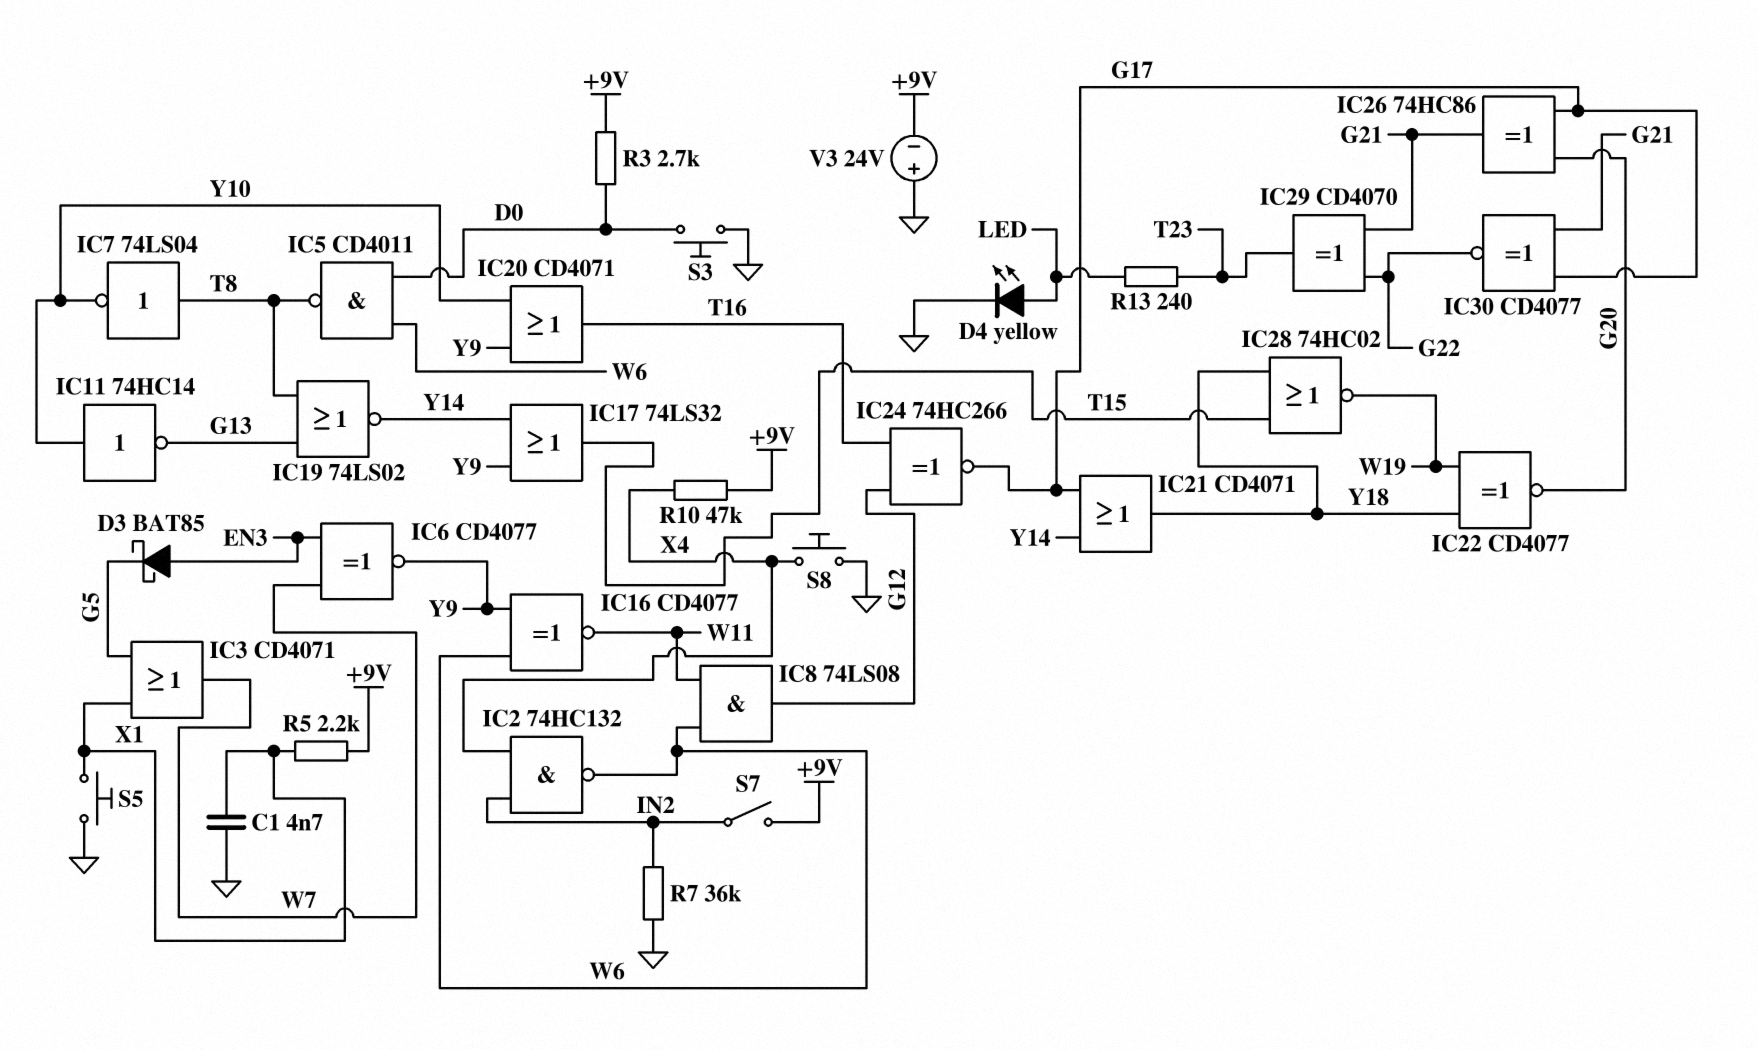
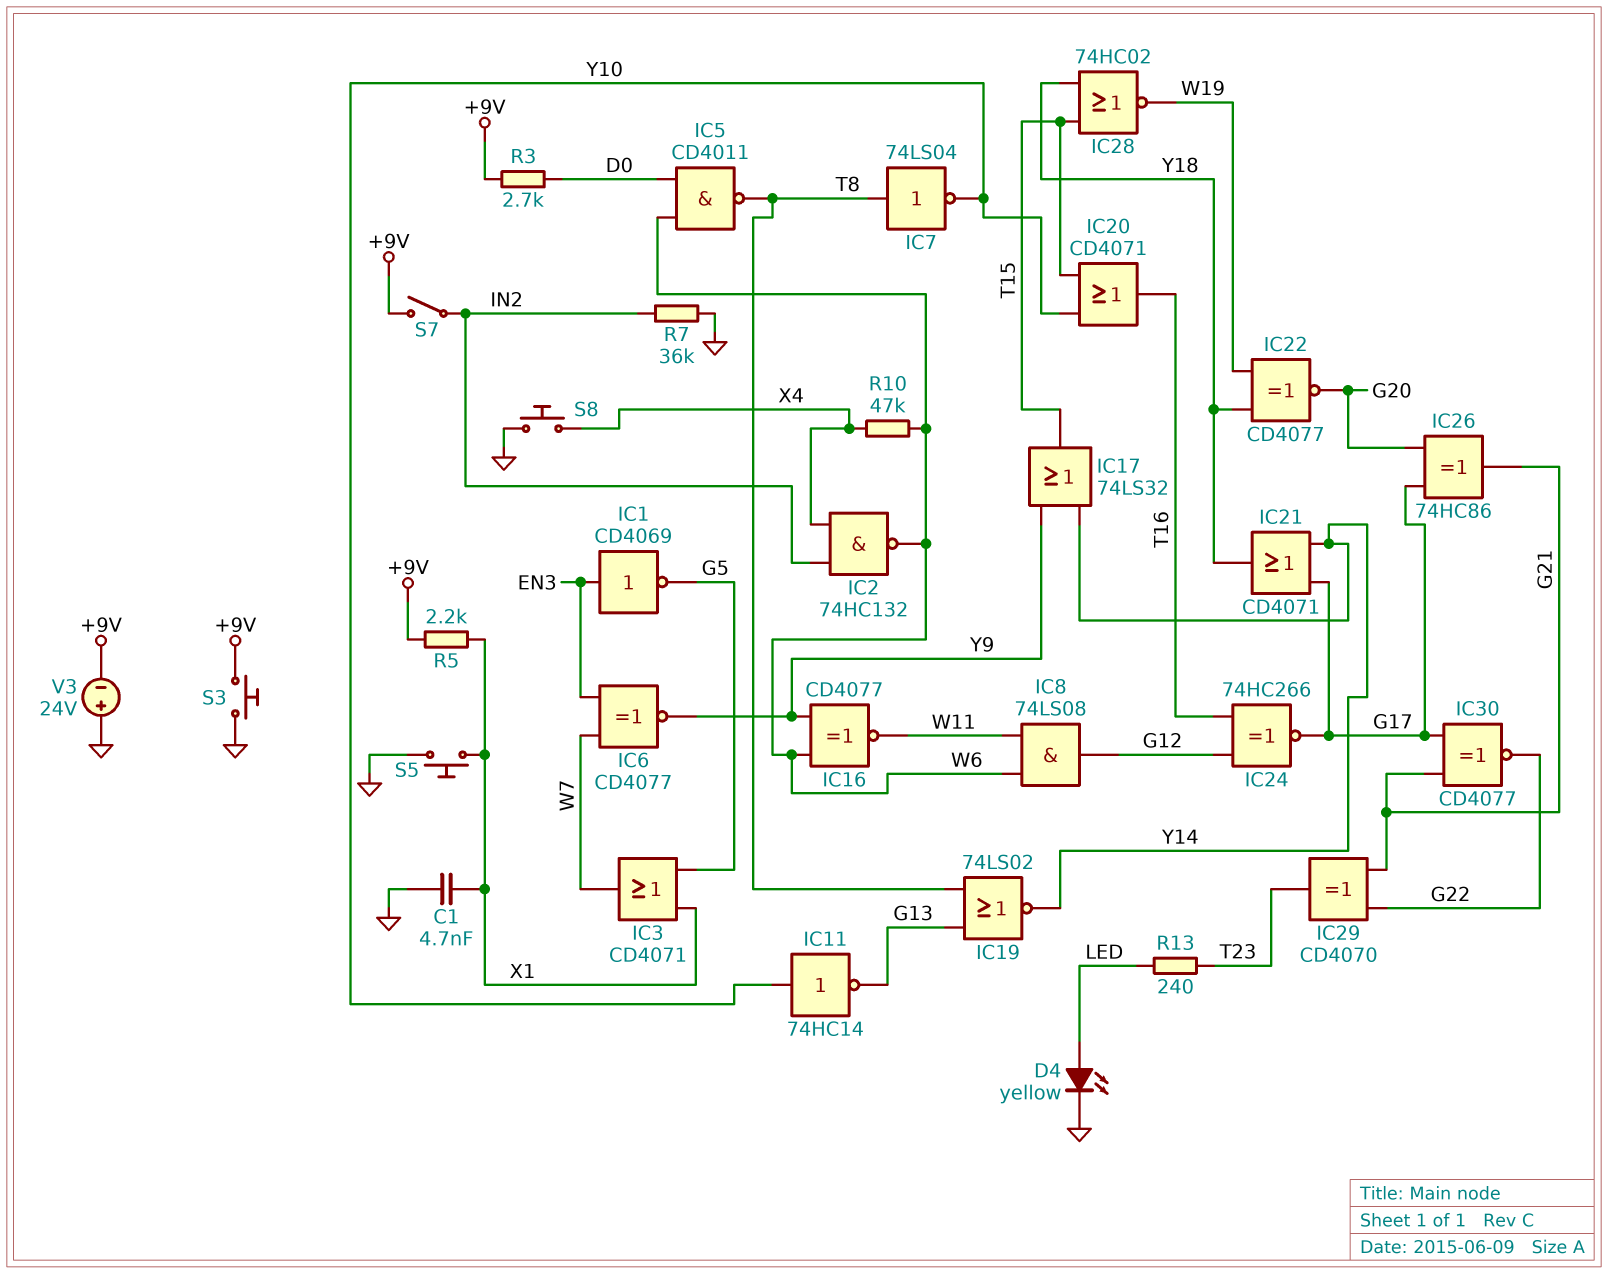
D3: schottky BAT85 (A EN3, K G5) -> none
IC1: none -> NOT CD4069 (in EN3, out G5)
IC20: OR CD4071 (in Y9, in Y10, out T16) -> OR CD4071 (in T15, in Y10, out T16)
R10: 47k (+9V, X4) -> 47k (W6, X4)
S3: button (D0, GND) -> button (+9V, GND)

